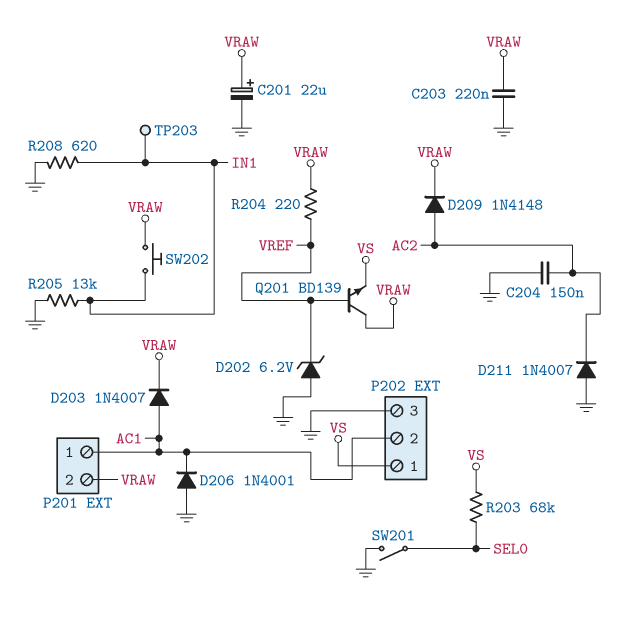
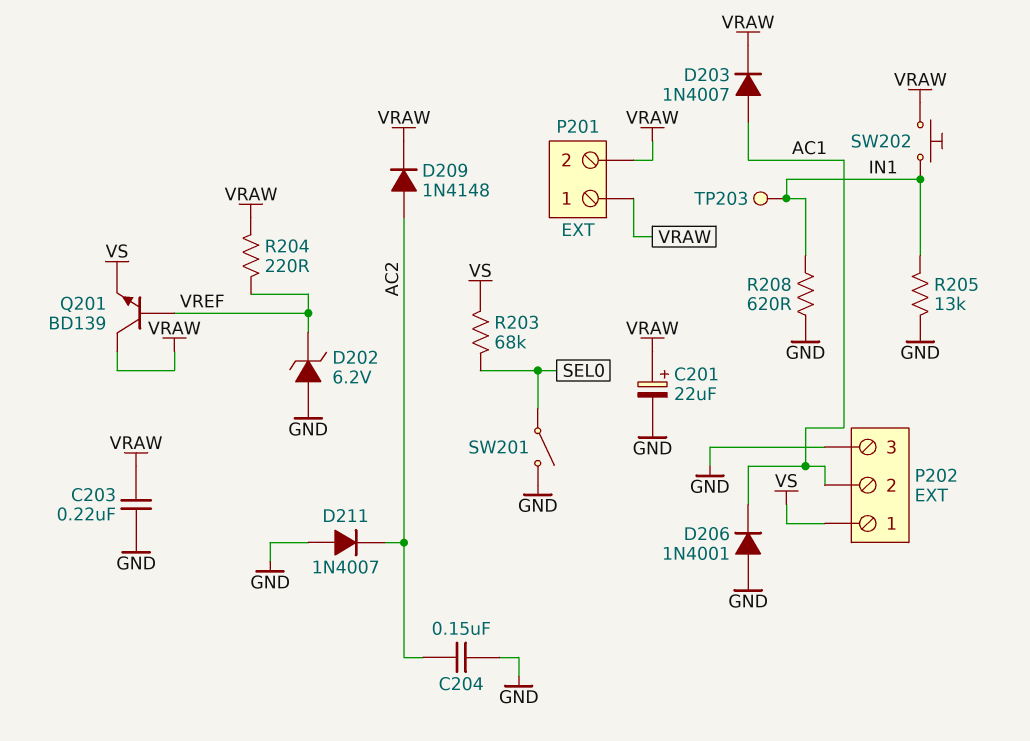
P201 pin 1: AC1 -> VRAW

